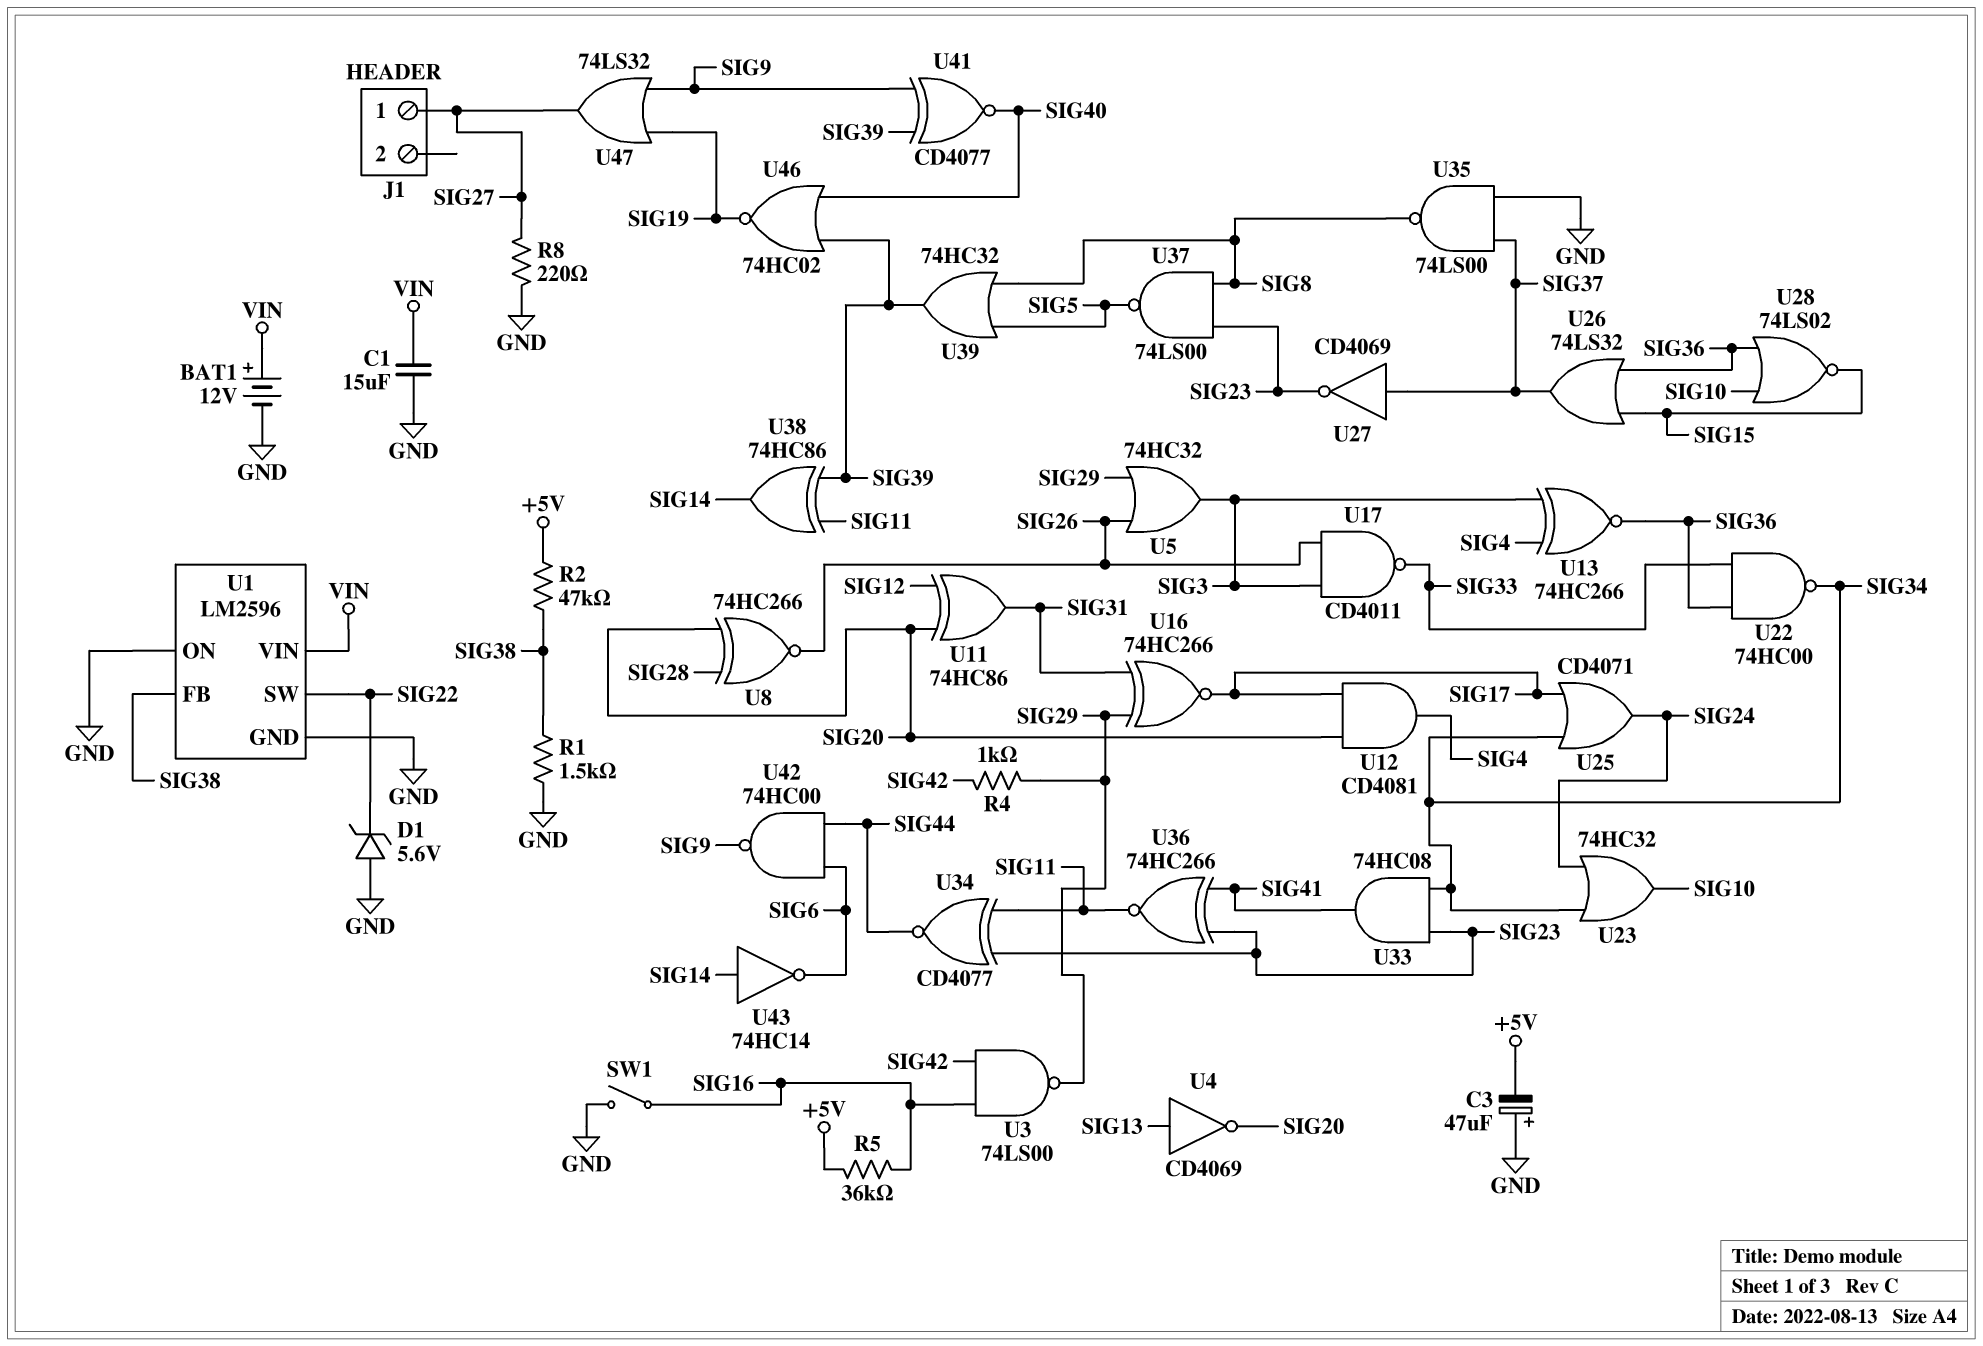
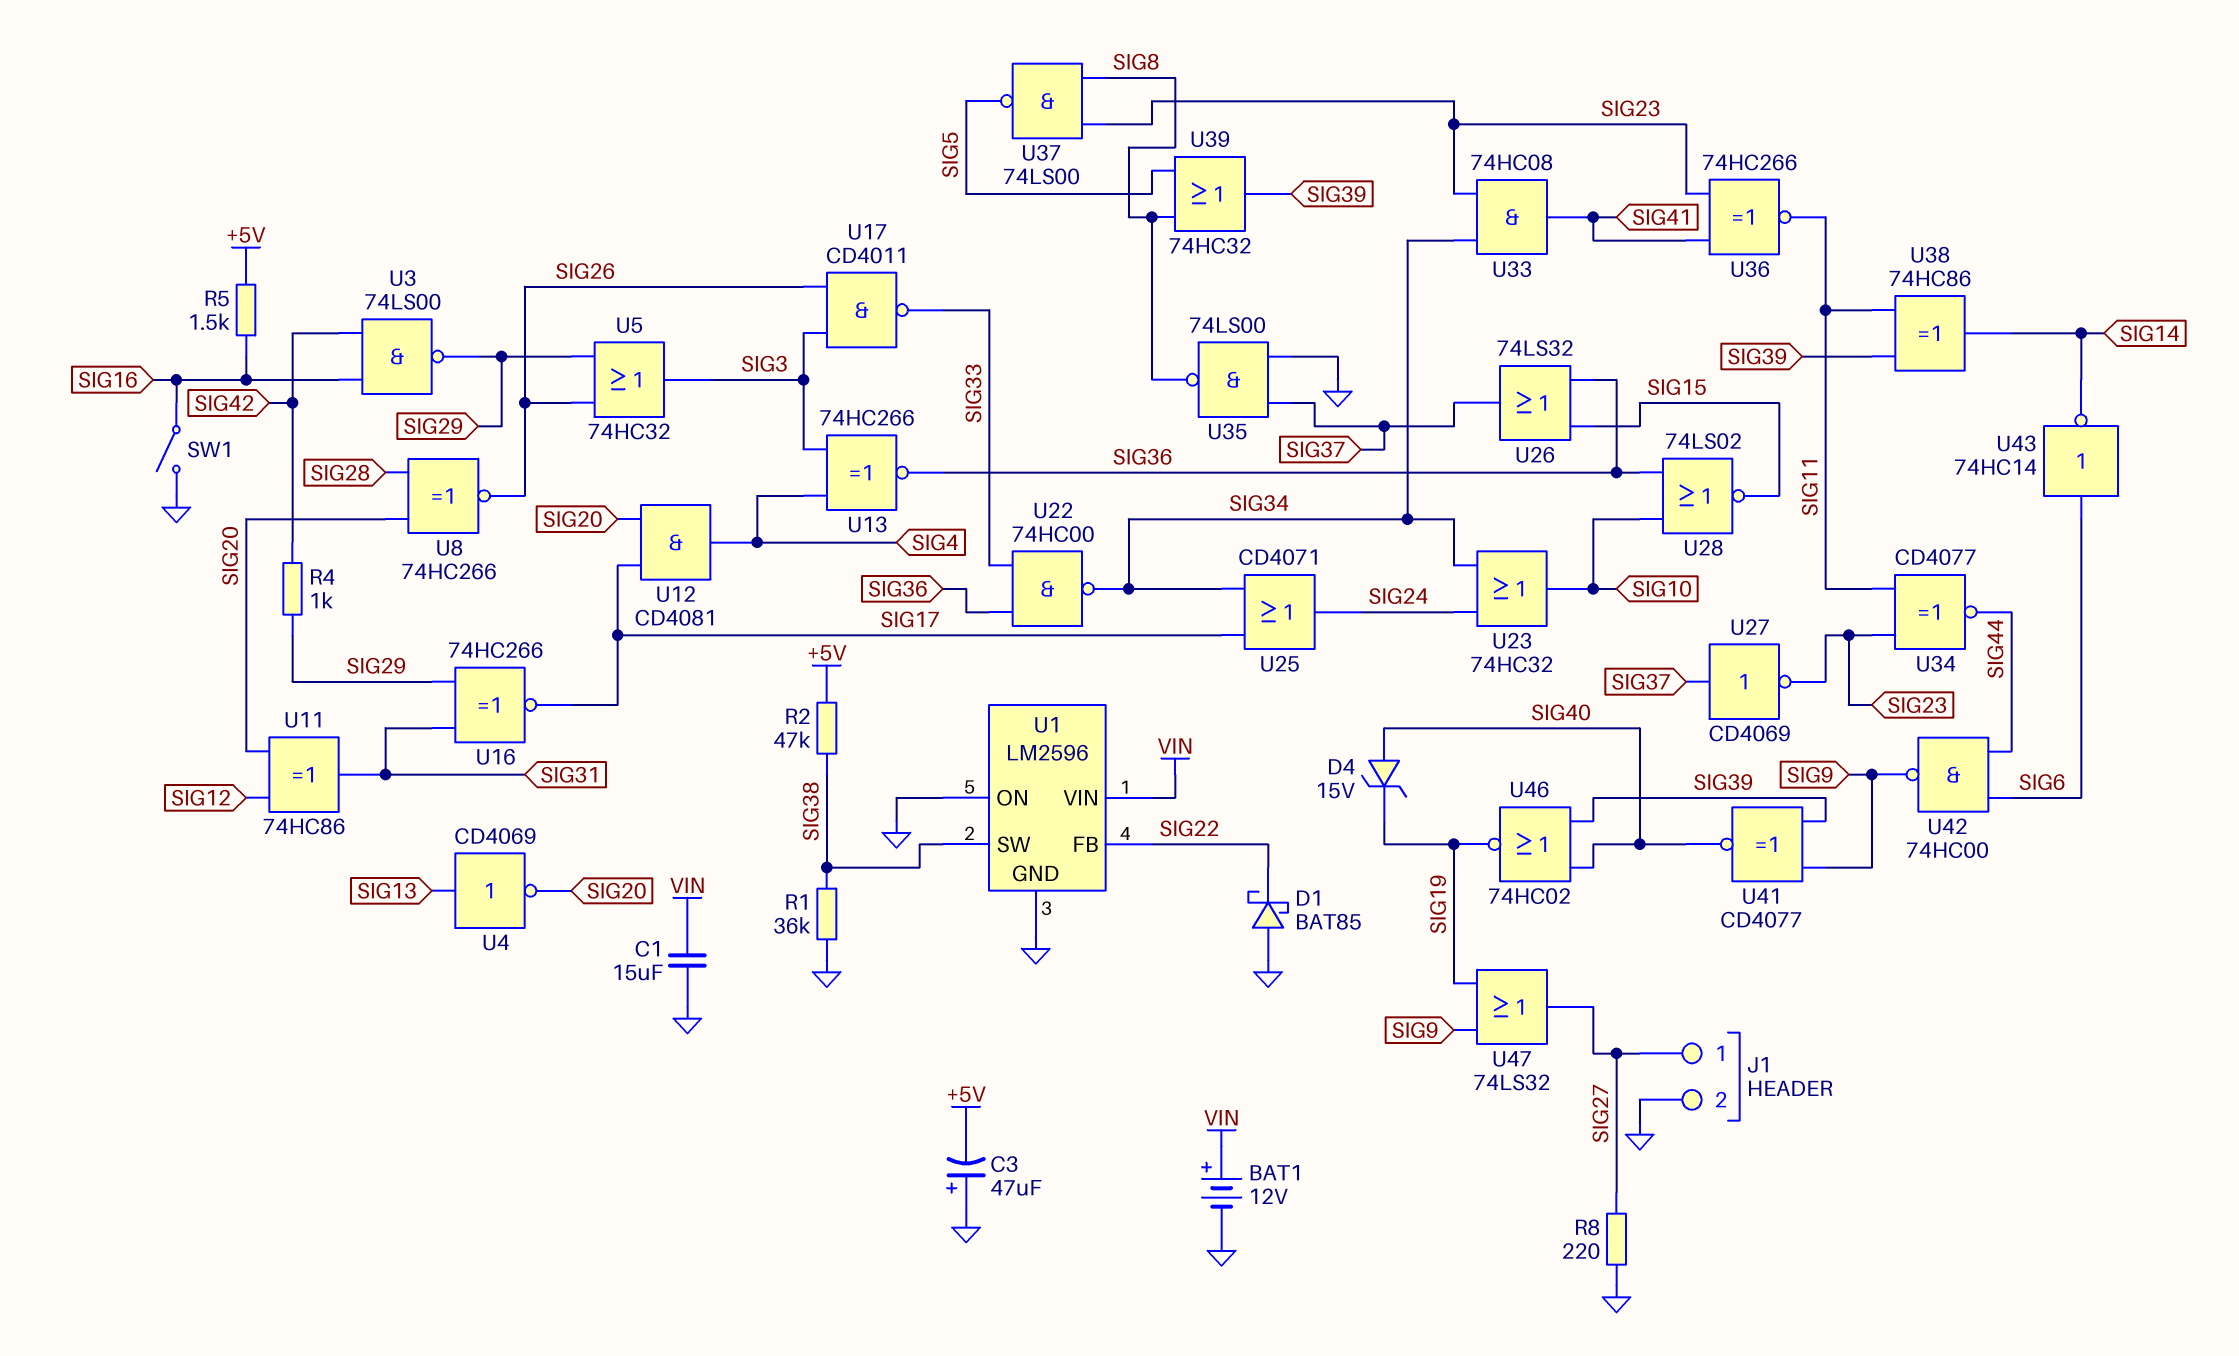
D1: zener 5.6V (A GND, K SIG22) -> schottky BAT85 (A GND, K SIG22)
D4: none -> zener 15V (A SIG40, K SIG19)
J1 pin 2: none -> GND
R1: 1.5k (GND, SIG38) -> 36k (GND, SIG38)
R5: 36k (+5V, SIG16) -> 1.5k (+5V, SIG16)
U1 pin FB: SIG38 -> SIG22
U1 pin SW: SIG22 -> SIG38
U43: NOT 74HC14 (in SIG14, out SIG6) -> NOT 74HC14 (in SIG6, out SIG14)

